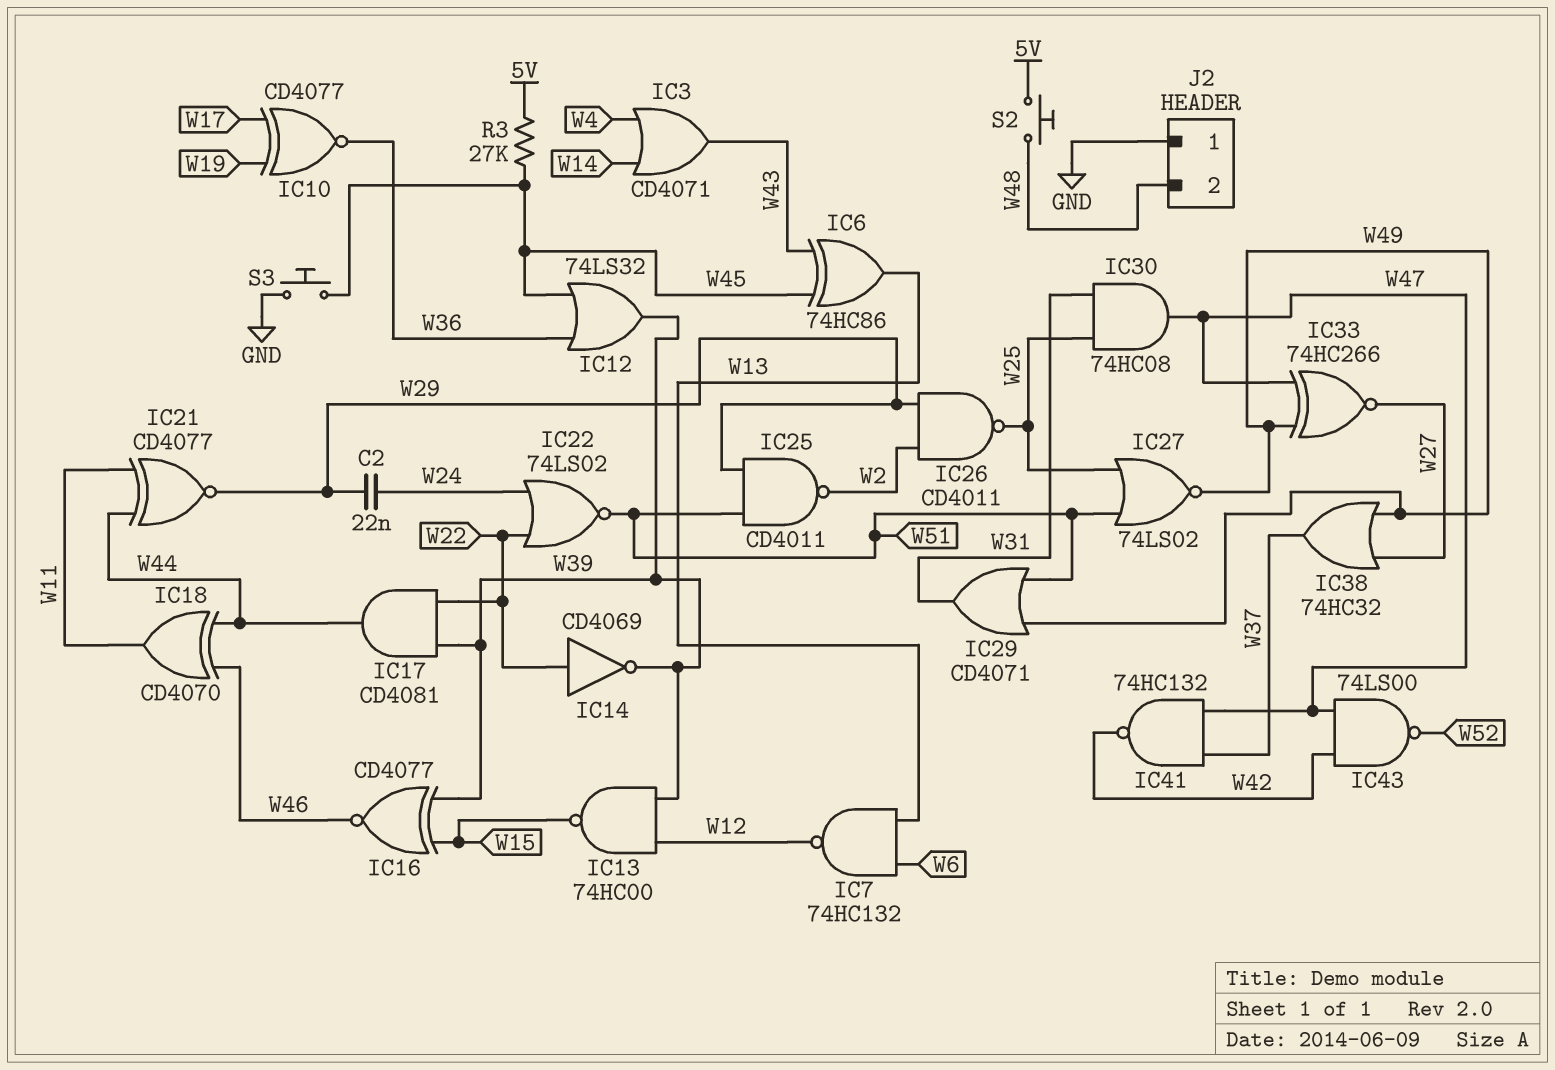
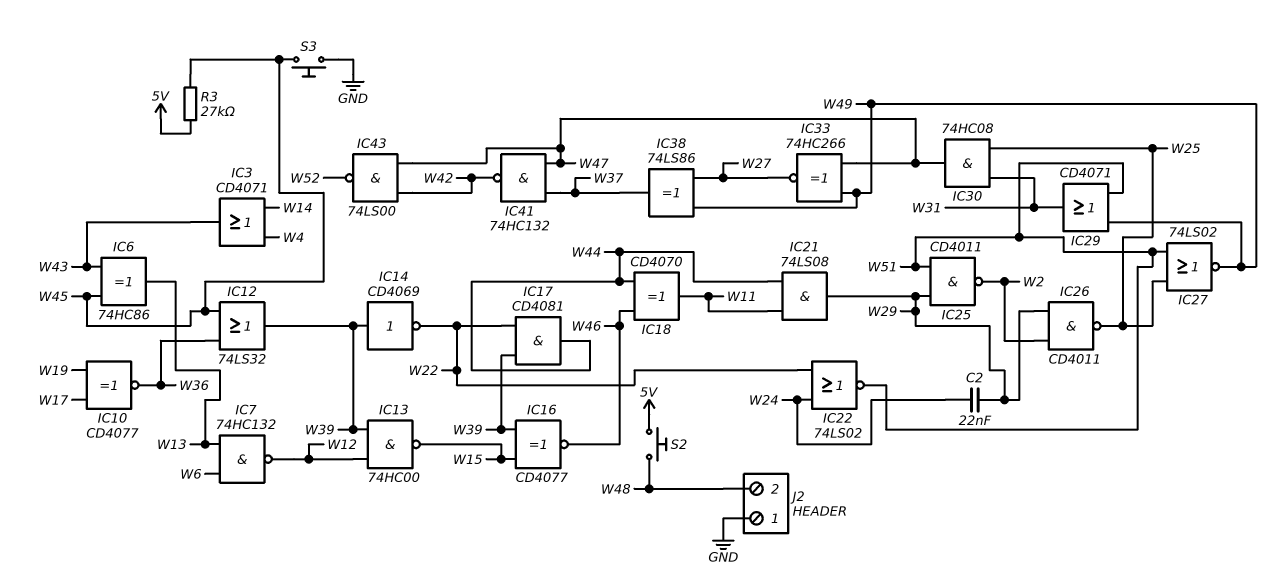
IC14: NOT CD4069 (in W22, out W39) -> NOT CD4069 (in W39, out W22)
IC21: XNOR CD4077 (in W11, in W44, out W29) -> AND 74LS08 (in W11, in W44, out W29)
IC38: OR 74HC32 (in W27, in W49, out W37) -> XOR 74LS86 (in W27, in W49, out W37)

